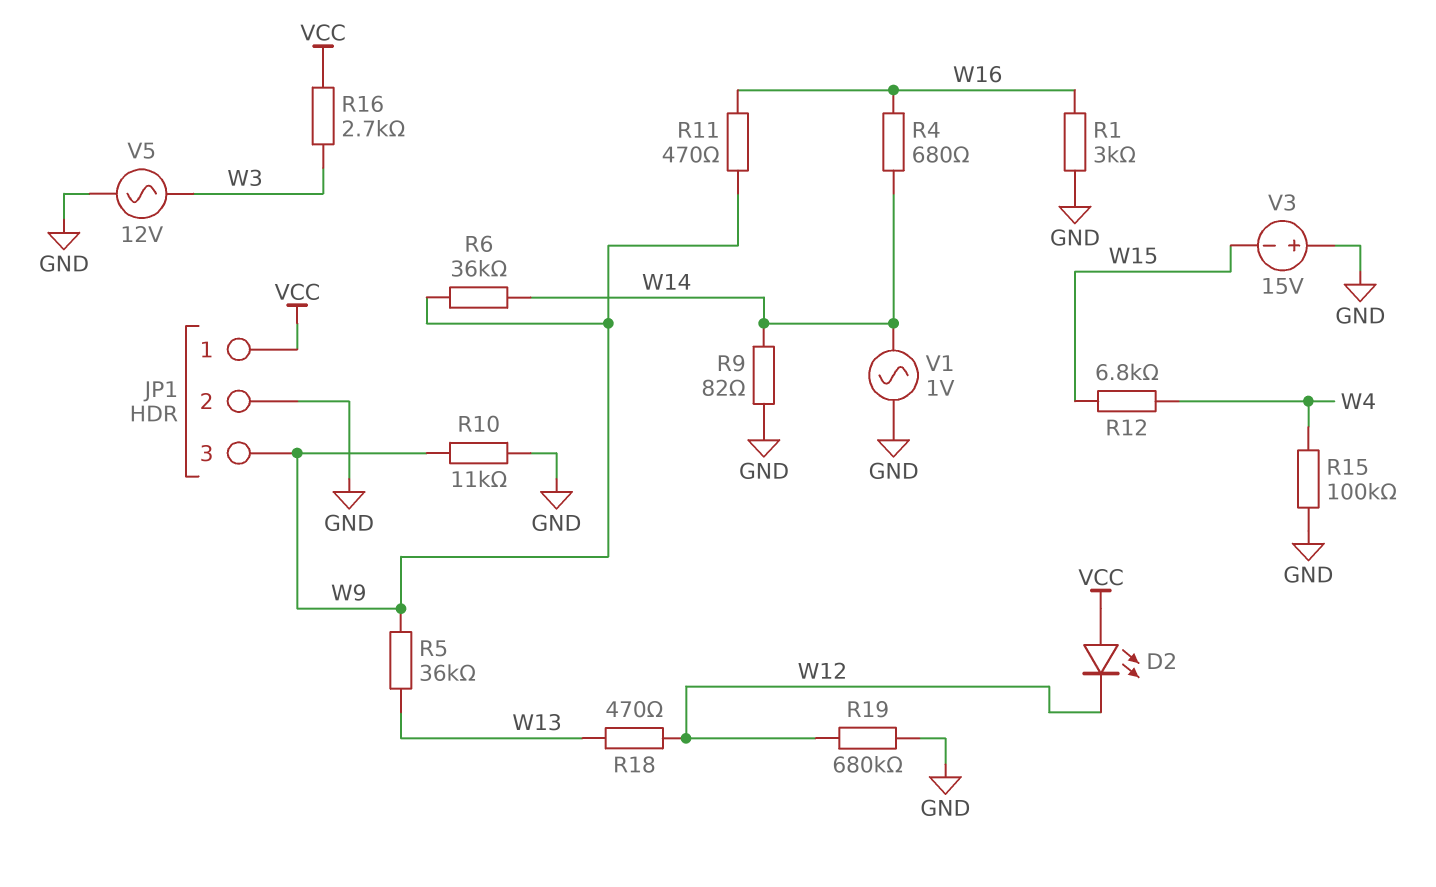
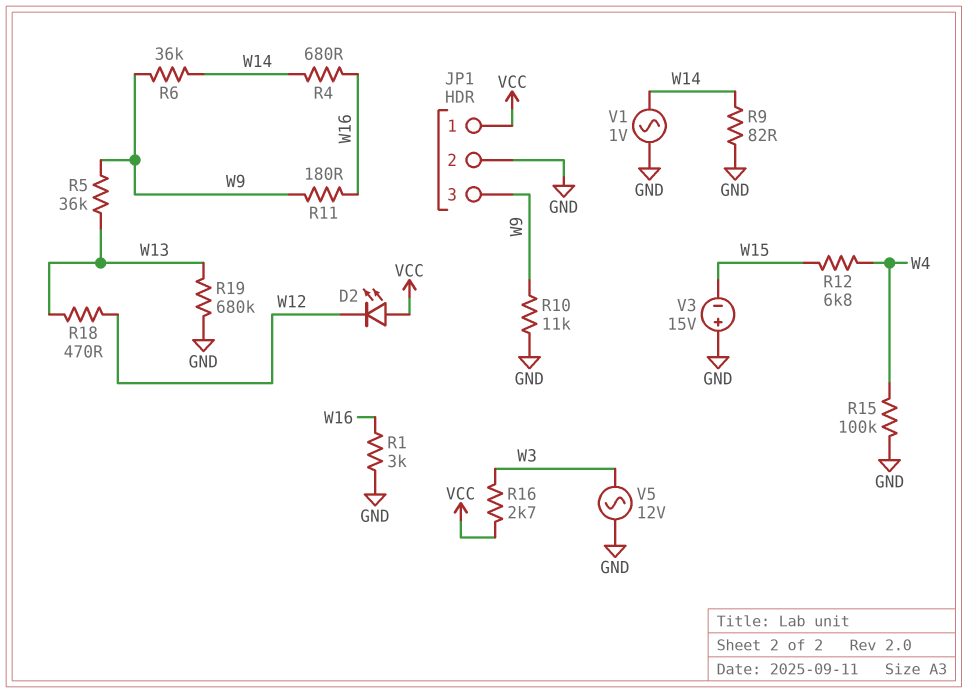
R11: 470 (W9, W16) -> 180 (W9, W16)
R19: 680k (GND, W12) -> 680k (GND, W13)

